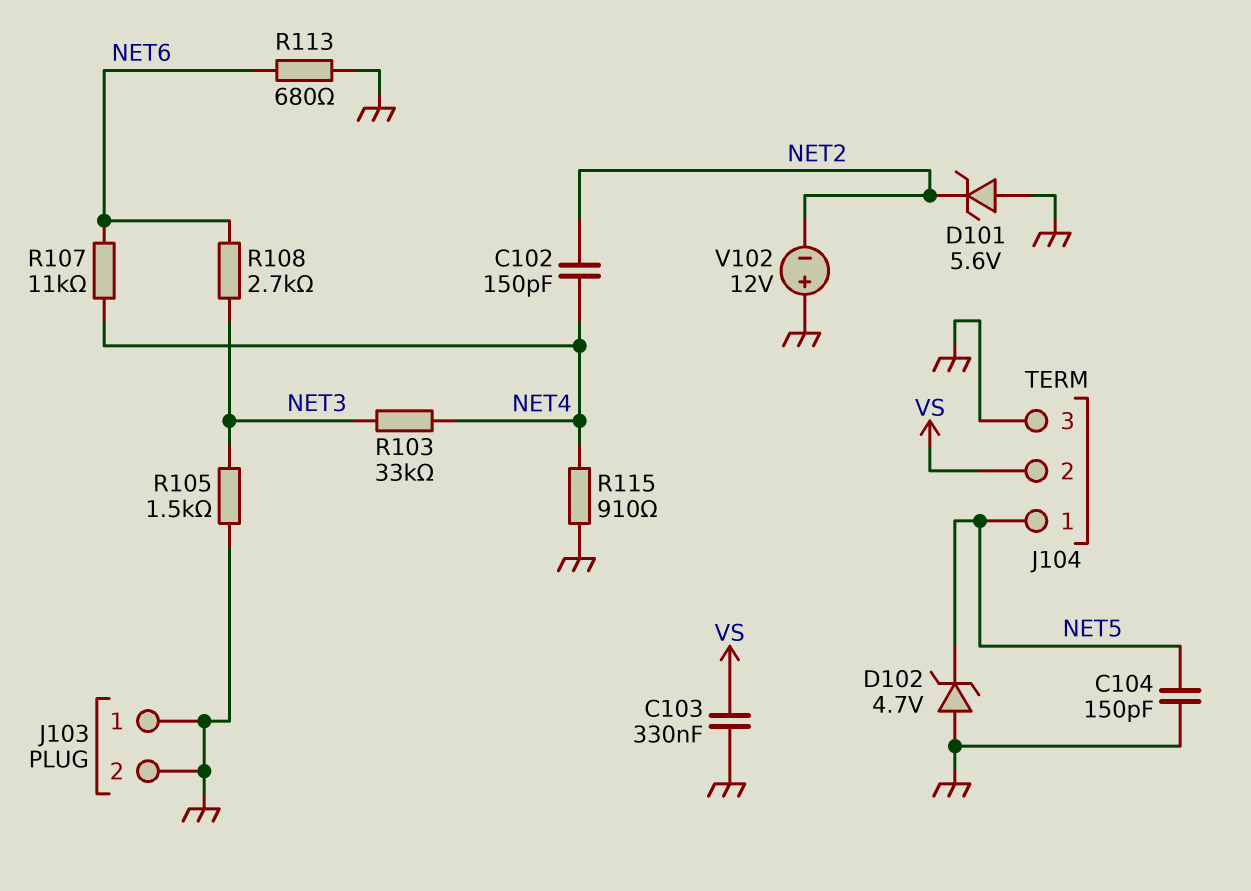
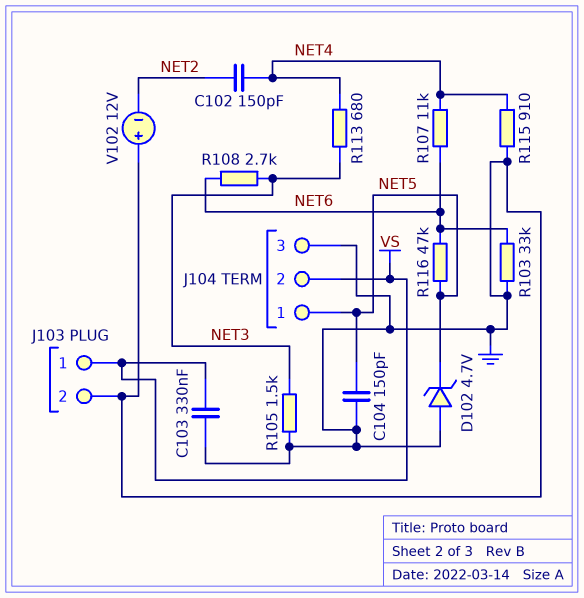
D101: zener 5.6V (A GND, K NET2) -> none
J103 pin 1: GND -> VS
R103: 33k (NET3, NET4) -> 33k (GND, NET6)
R113: 680 (GND, NET6) -> 680 (NET3, NET4)
R116: none -> 47k (NET5, NET6)

